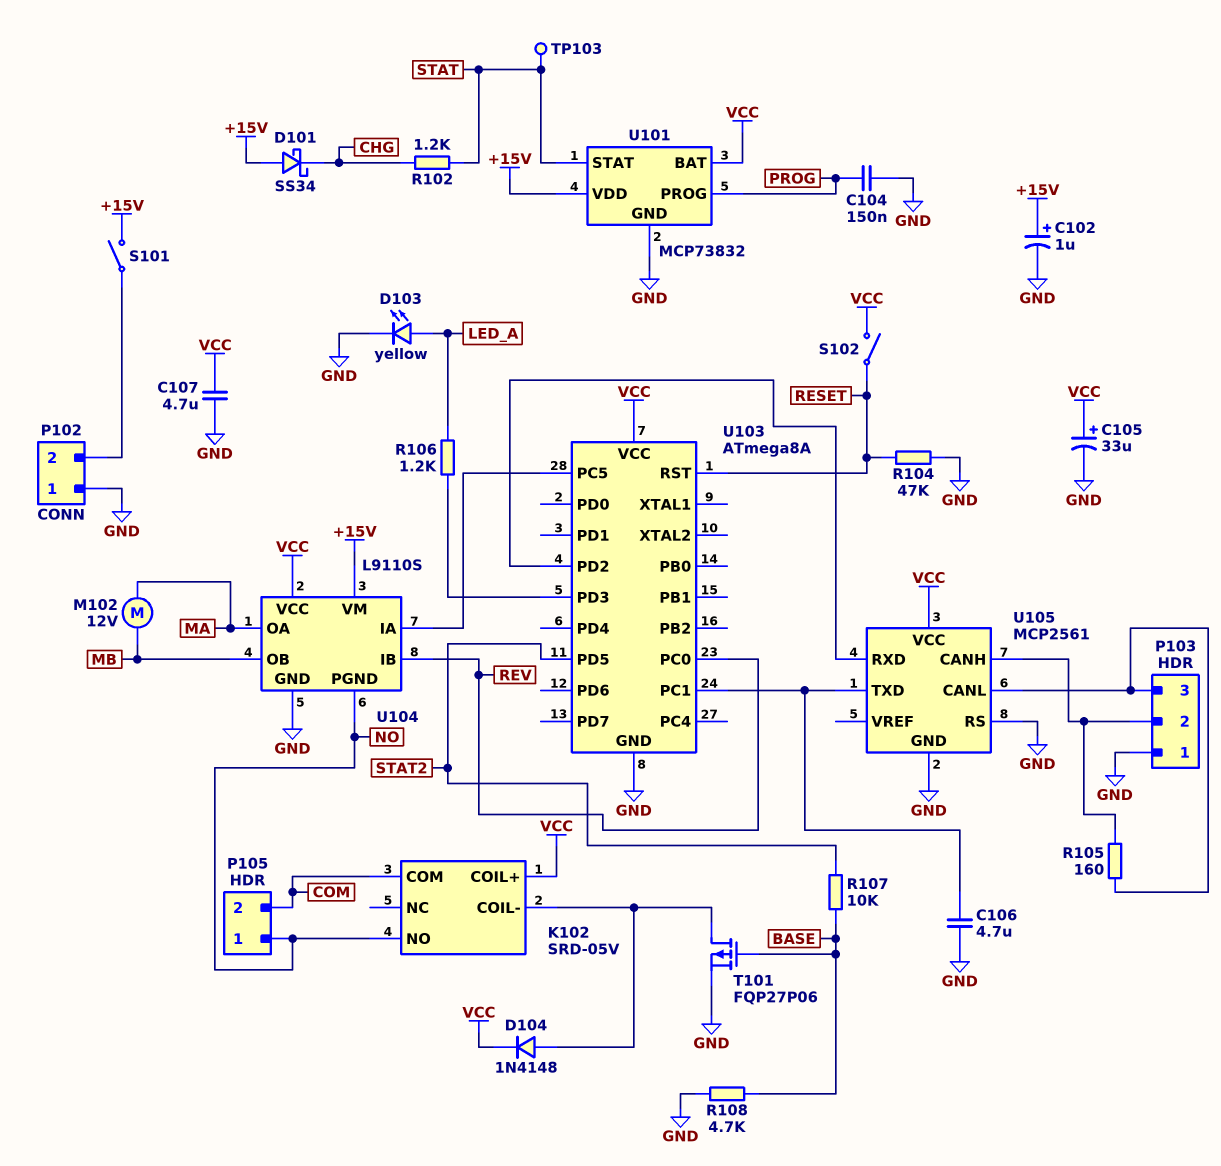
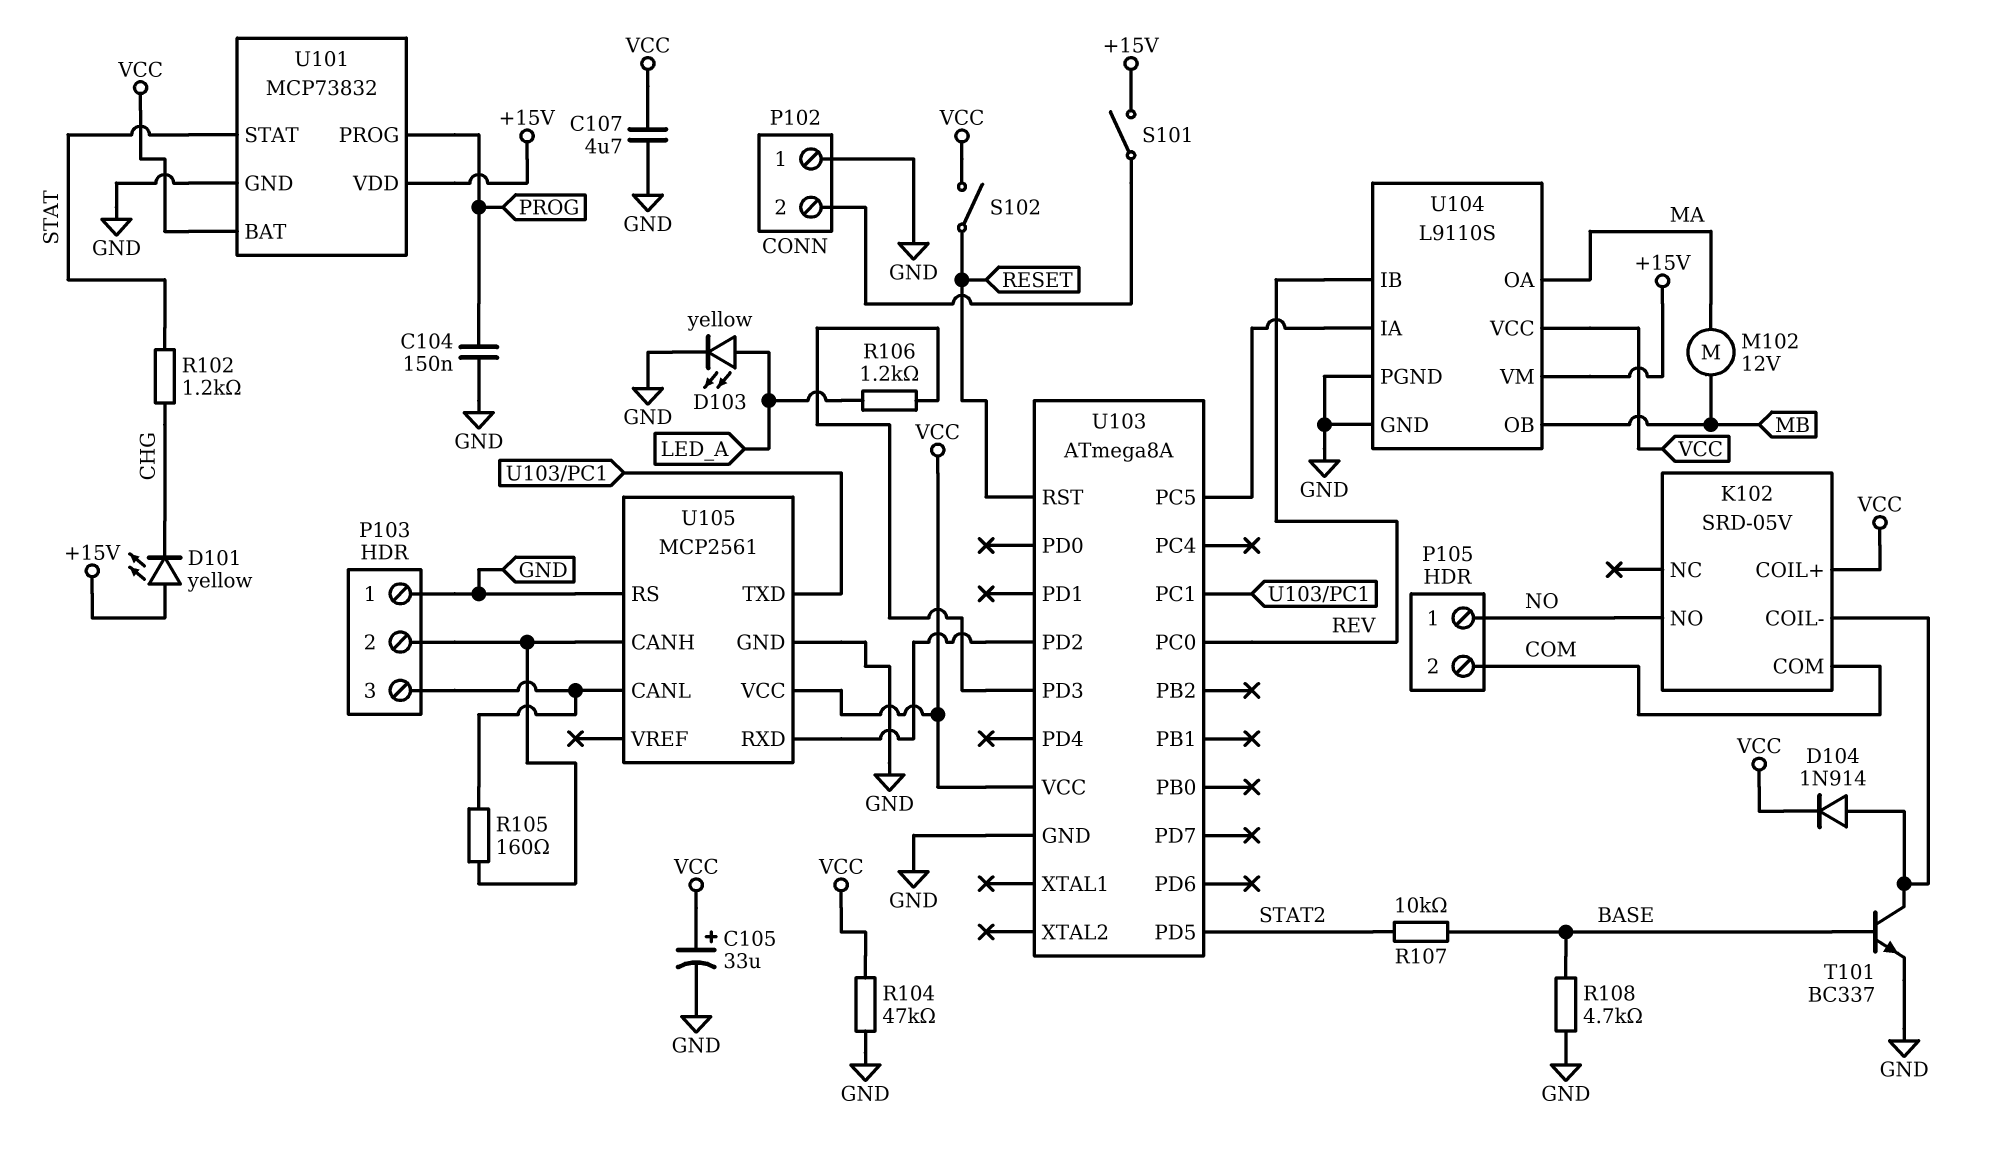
C102: 1uF (plus +15V, minus GND) -> none
C106: 4.7uF (GND, U103/PC1) -> none
D101: schottky SS34 (A +15V, K CHG) -> LED yellow (A +15V, K CHG)
D104: diode 1N4148 (A K102/COIL-, K VCC) -> diode 1N914 (A K102/COIL-, K VCC)
R104: 47k (GND, RESET) -> 47k (GND, VCC)
T101: PMOS FQP27P06 (G BASE, D K102/COIL-, S GND) -> NPN BC337 (B BASE, C K102/COIL-, E GND)
TP103: test point (STAT) -> none
U104 pin PGND: NO -> GND

